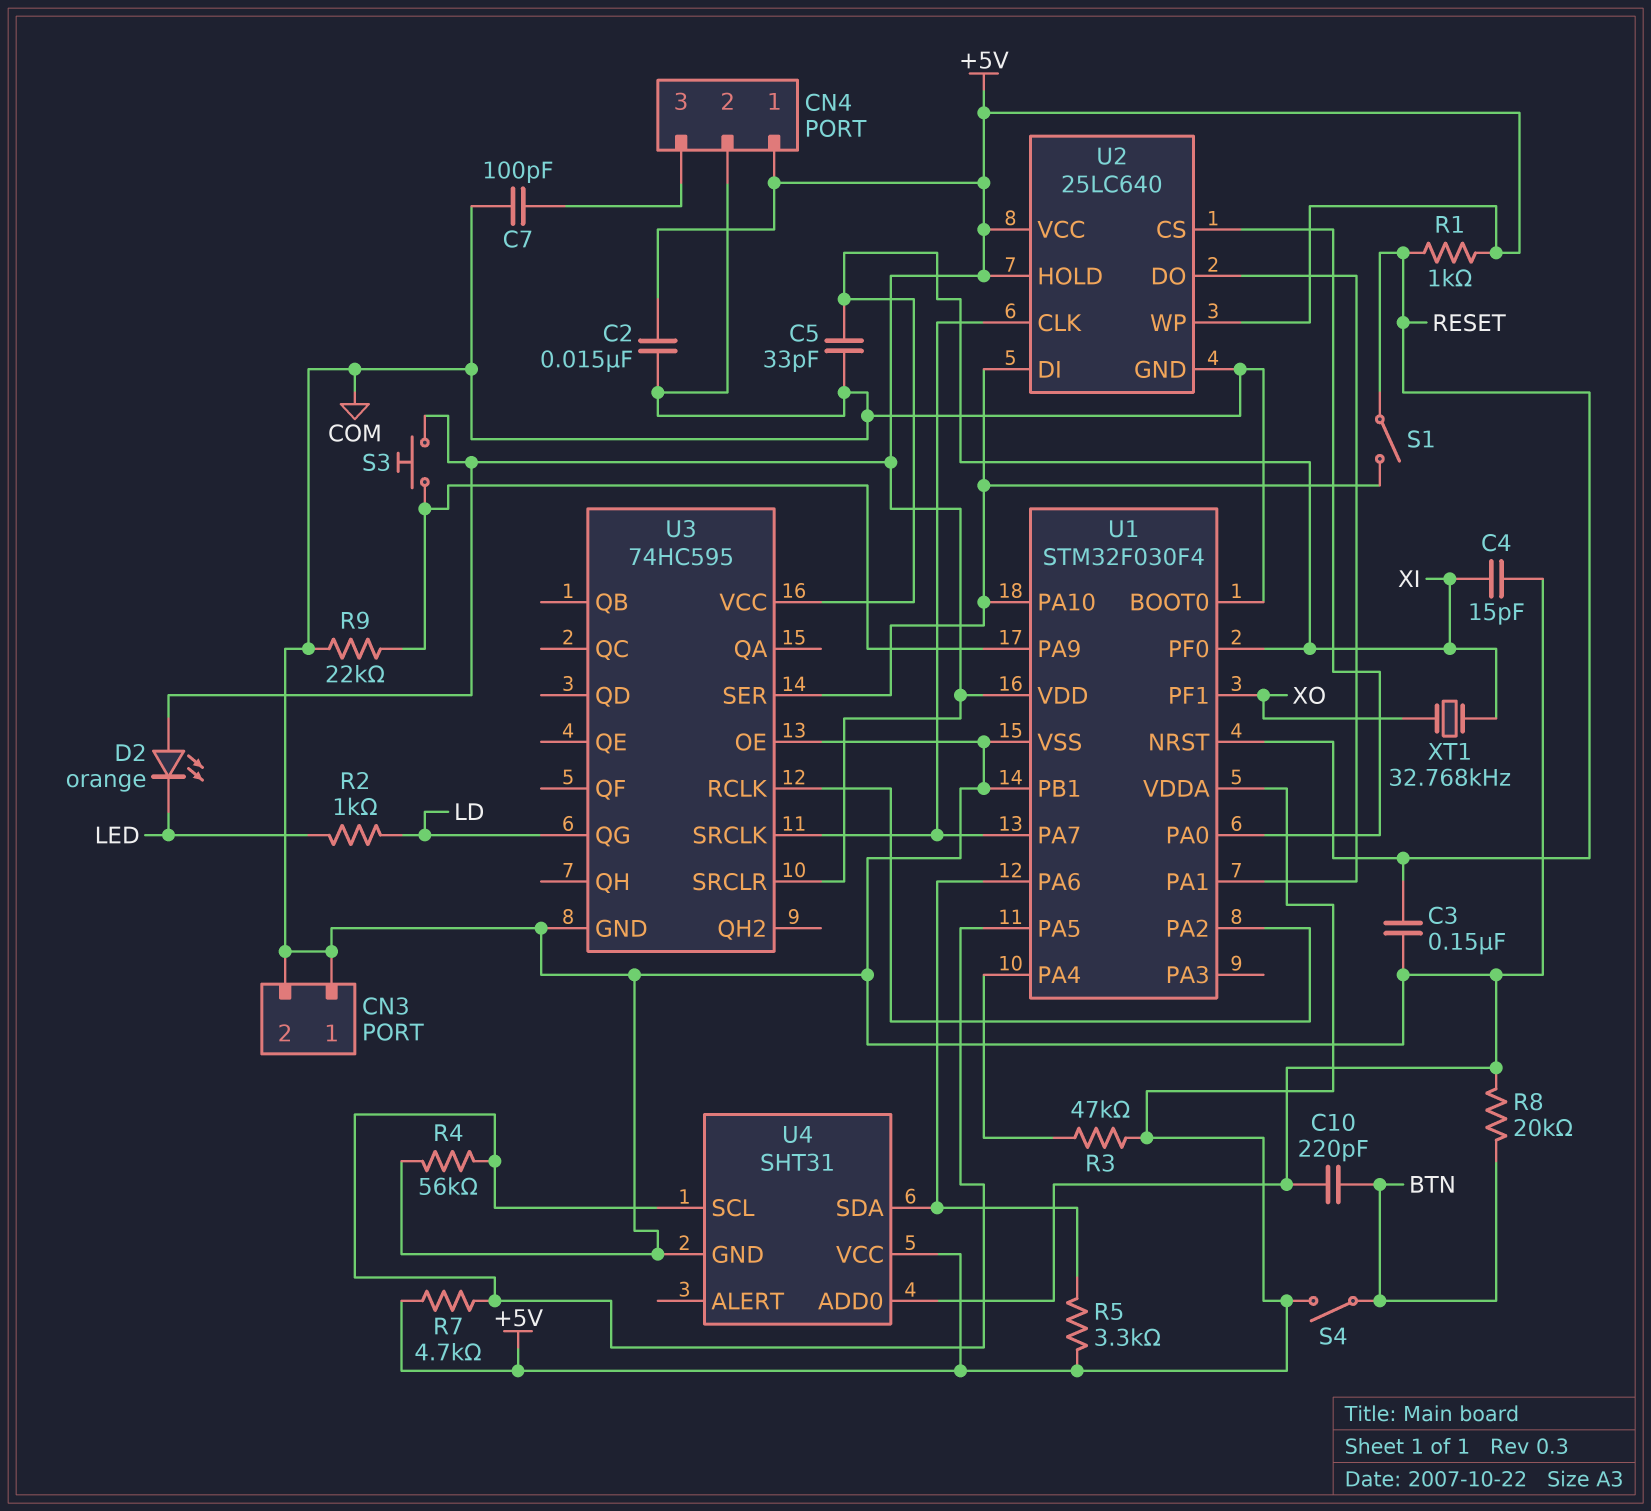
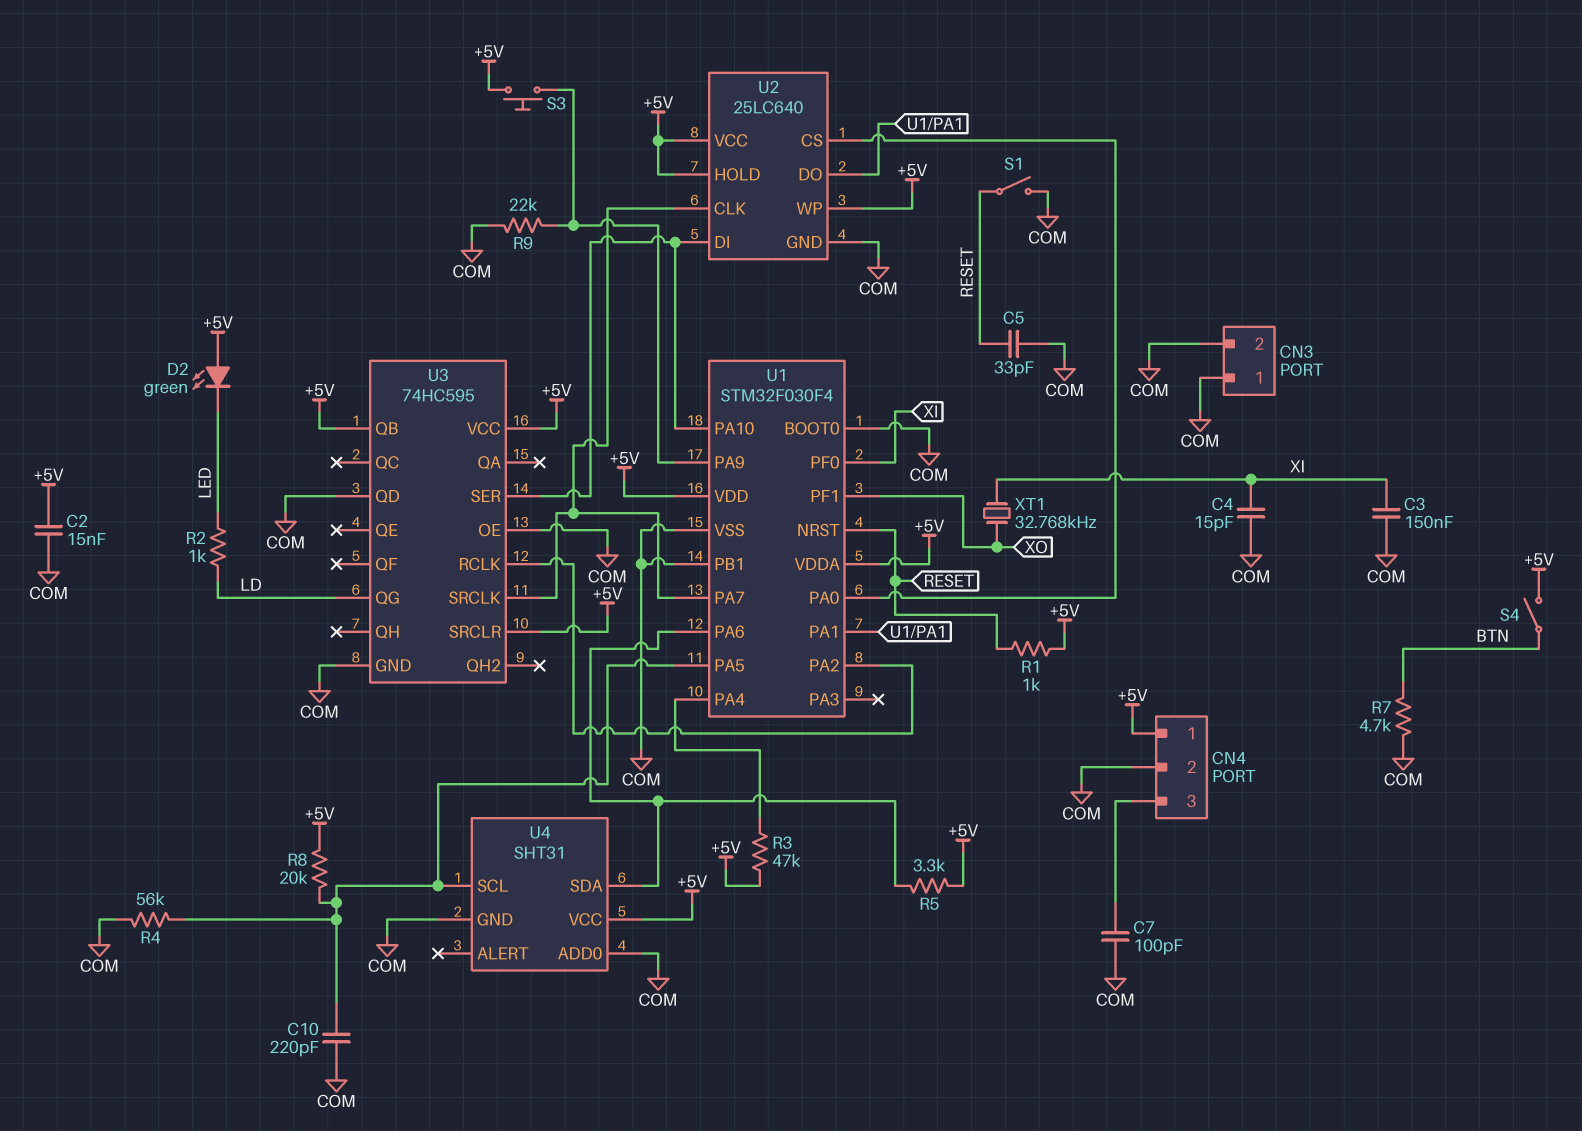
C3: 150nF (COM, RESET) -> 150nF (COM, XI)
C5: 33pF (COM, XI) -> 33pF (COM, RESET)
C10: 220pF (BTN, COM) -> 220pF (COM, U1/PA5)
D2: LED orange (A +5V, K LED) -> LED green (A +5V, K LED)
R7: 4.7k (+5V, U1/PA5) -> 4.7k (BTN, COM)
R8: 20k (BTN, COM) -> 20k (+5V, U1/PA5)
S1: switch (RESET, U1/PA10) -> switch (COM, RESET)
U3 pin QB: none -> +5V
U3 pin QD: none -> COM
U3 pin VCC: XI -> +5V

